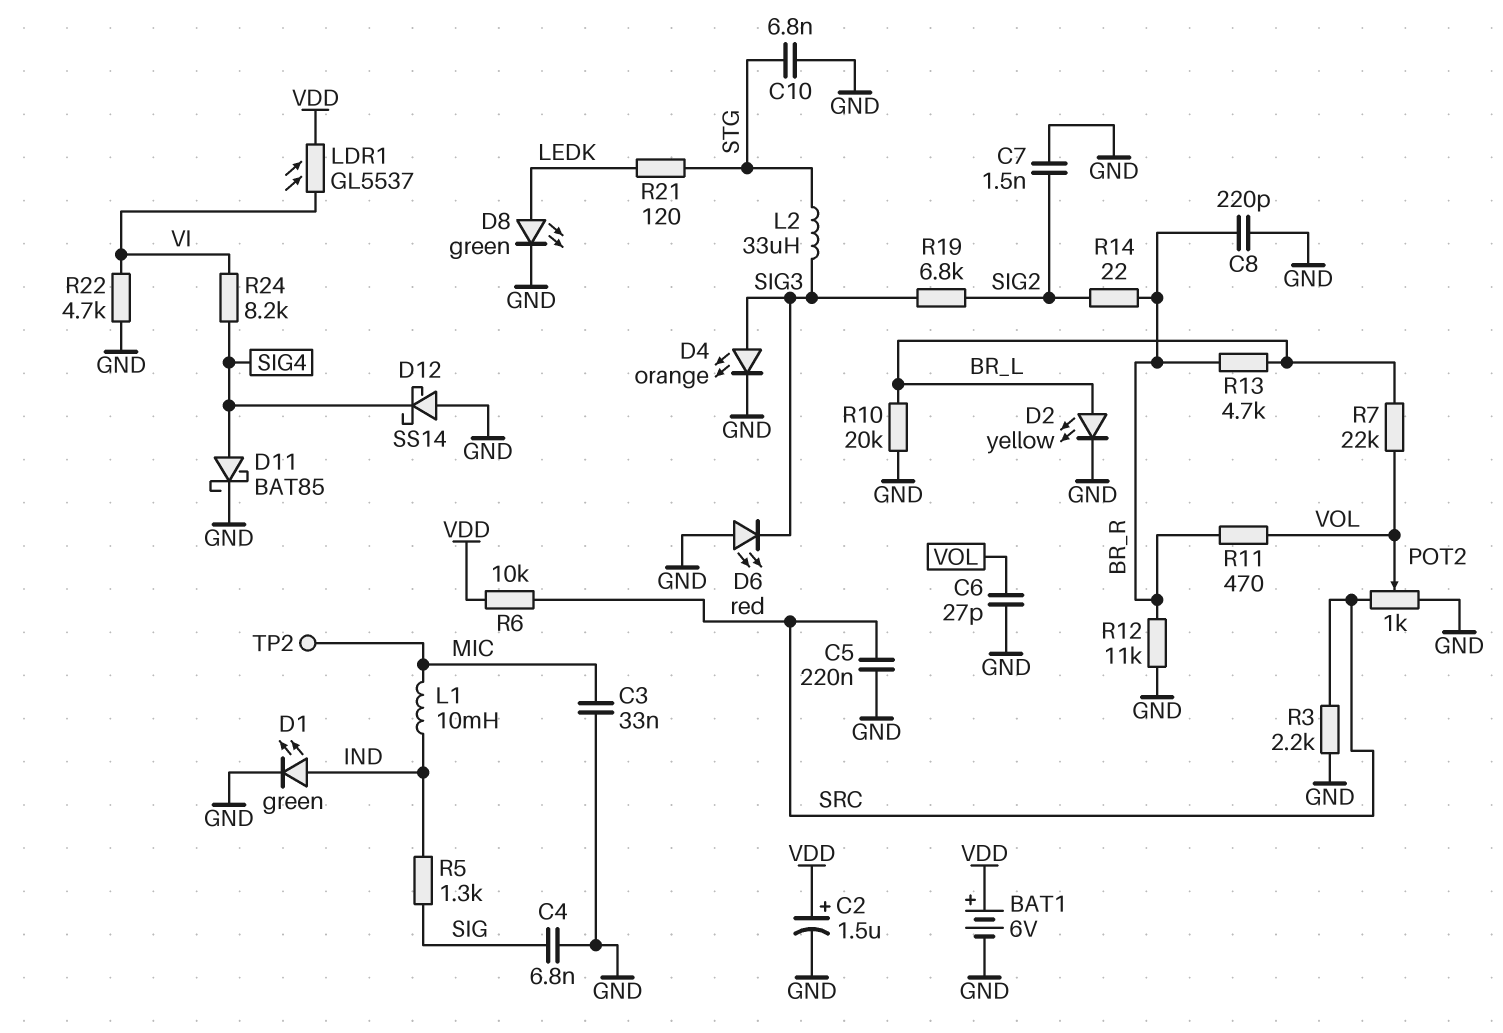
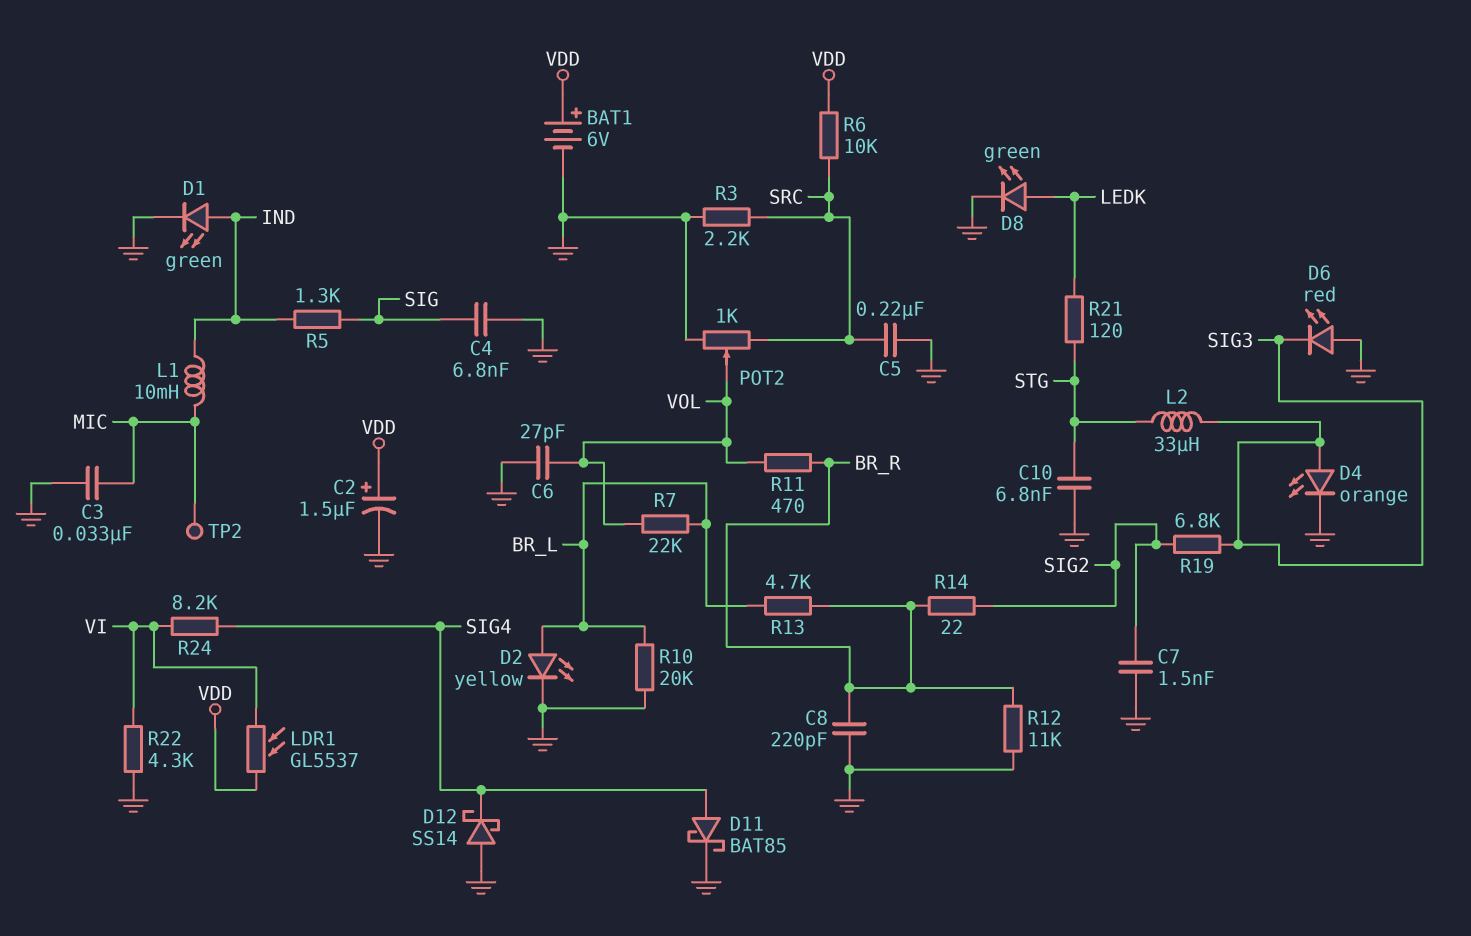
R22: 4.7k (GND, VI) -> 4.3k (GND, VI)

